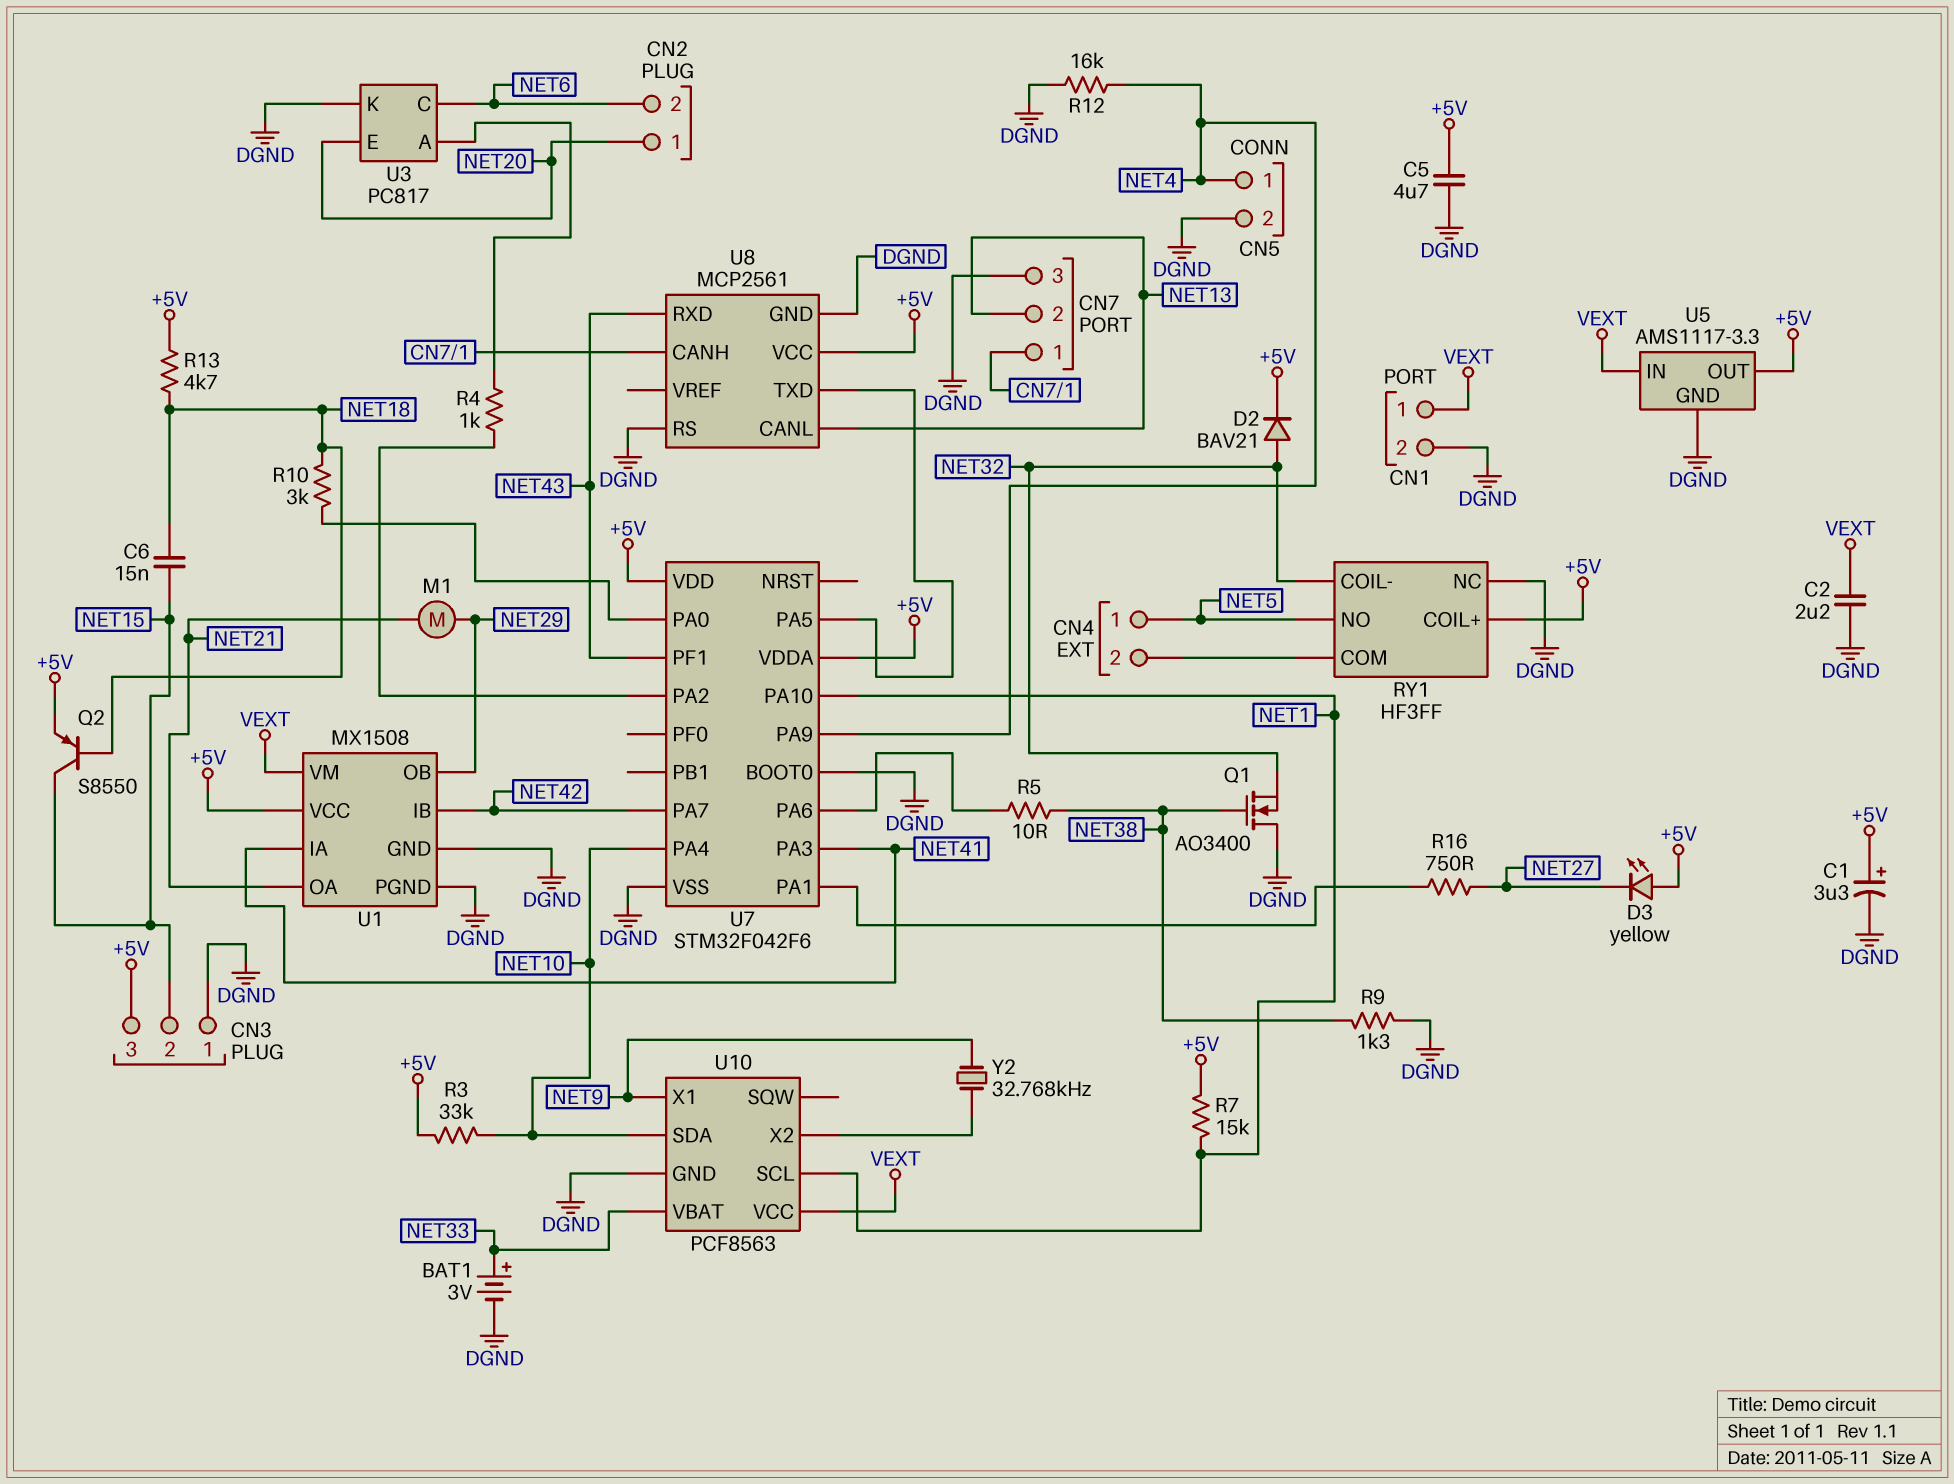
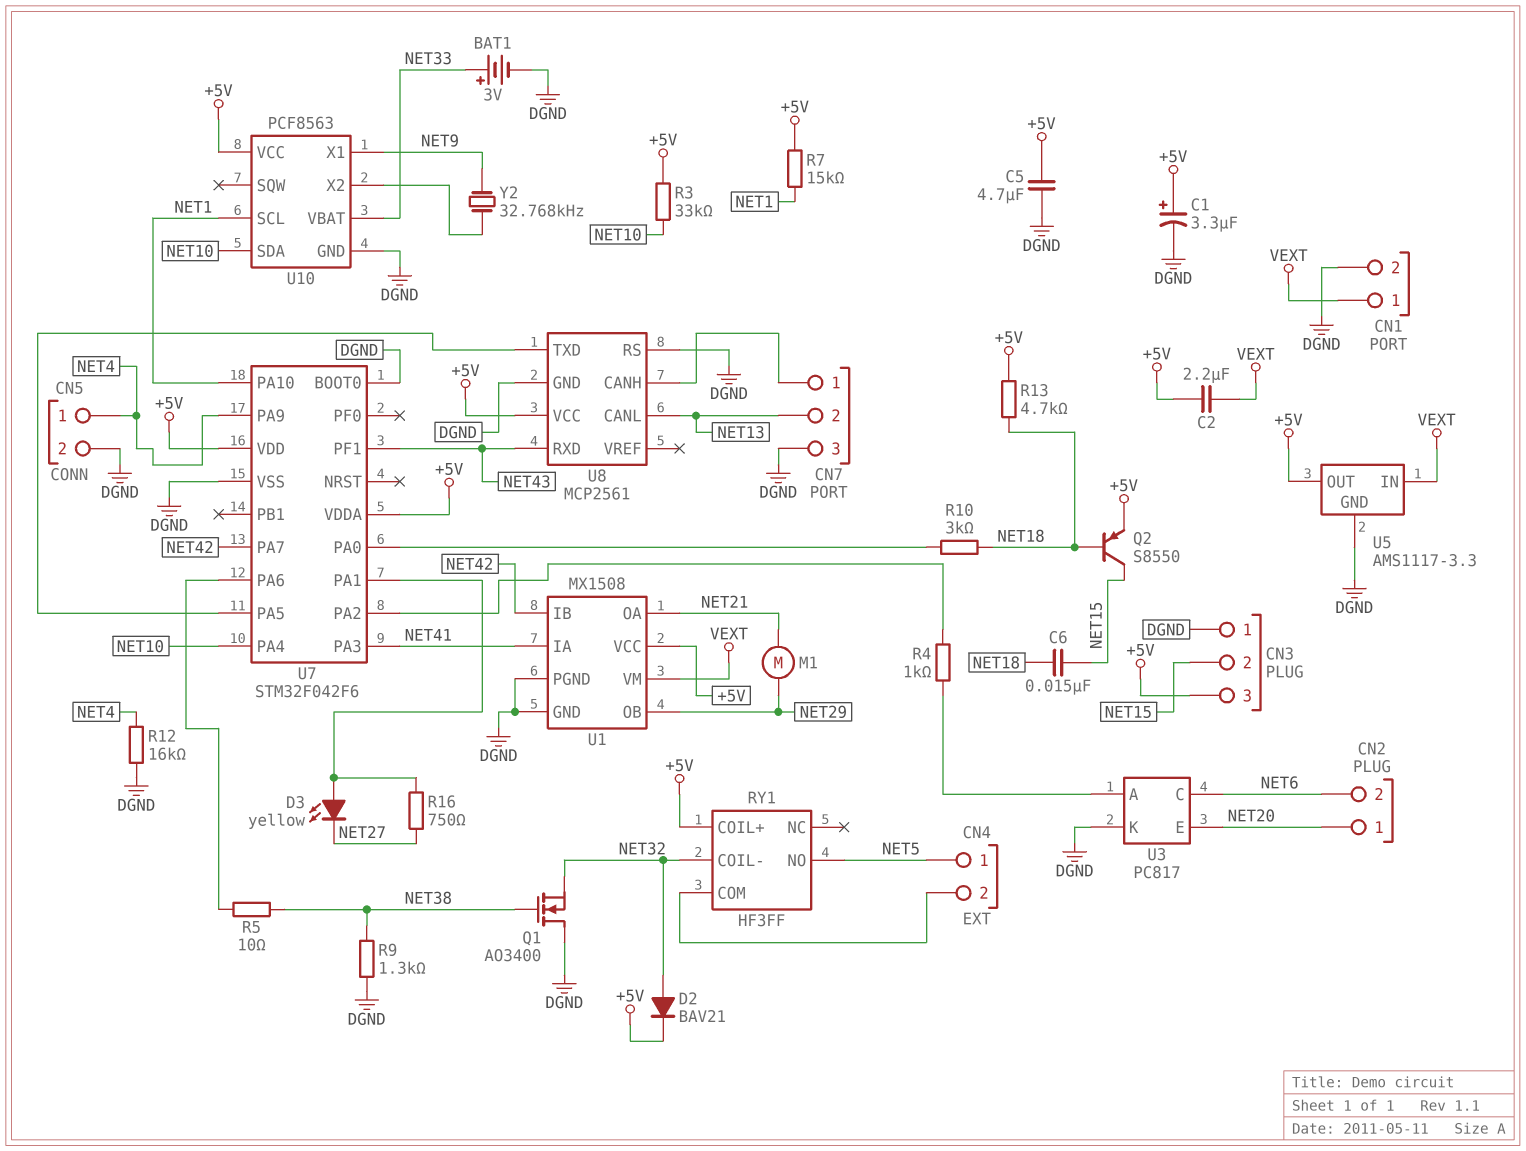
C2: 2.2uF (DGND, VEXT) -> 2.2uF (+5V, VEXT)
D3: LED yellow (A +5V, K NET27) -> LED yellow (A U7/PA1, K NET27)
RY1 pin NC: DGND -> none
U10 pin VCC: VEXT -> +5V

